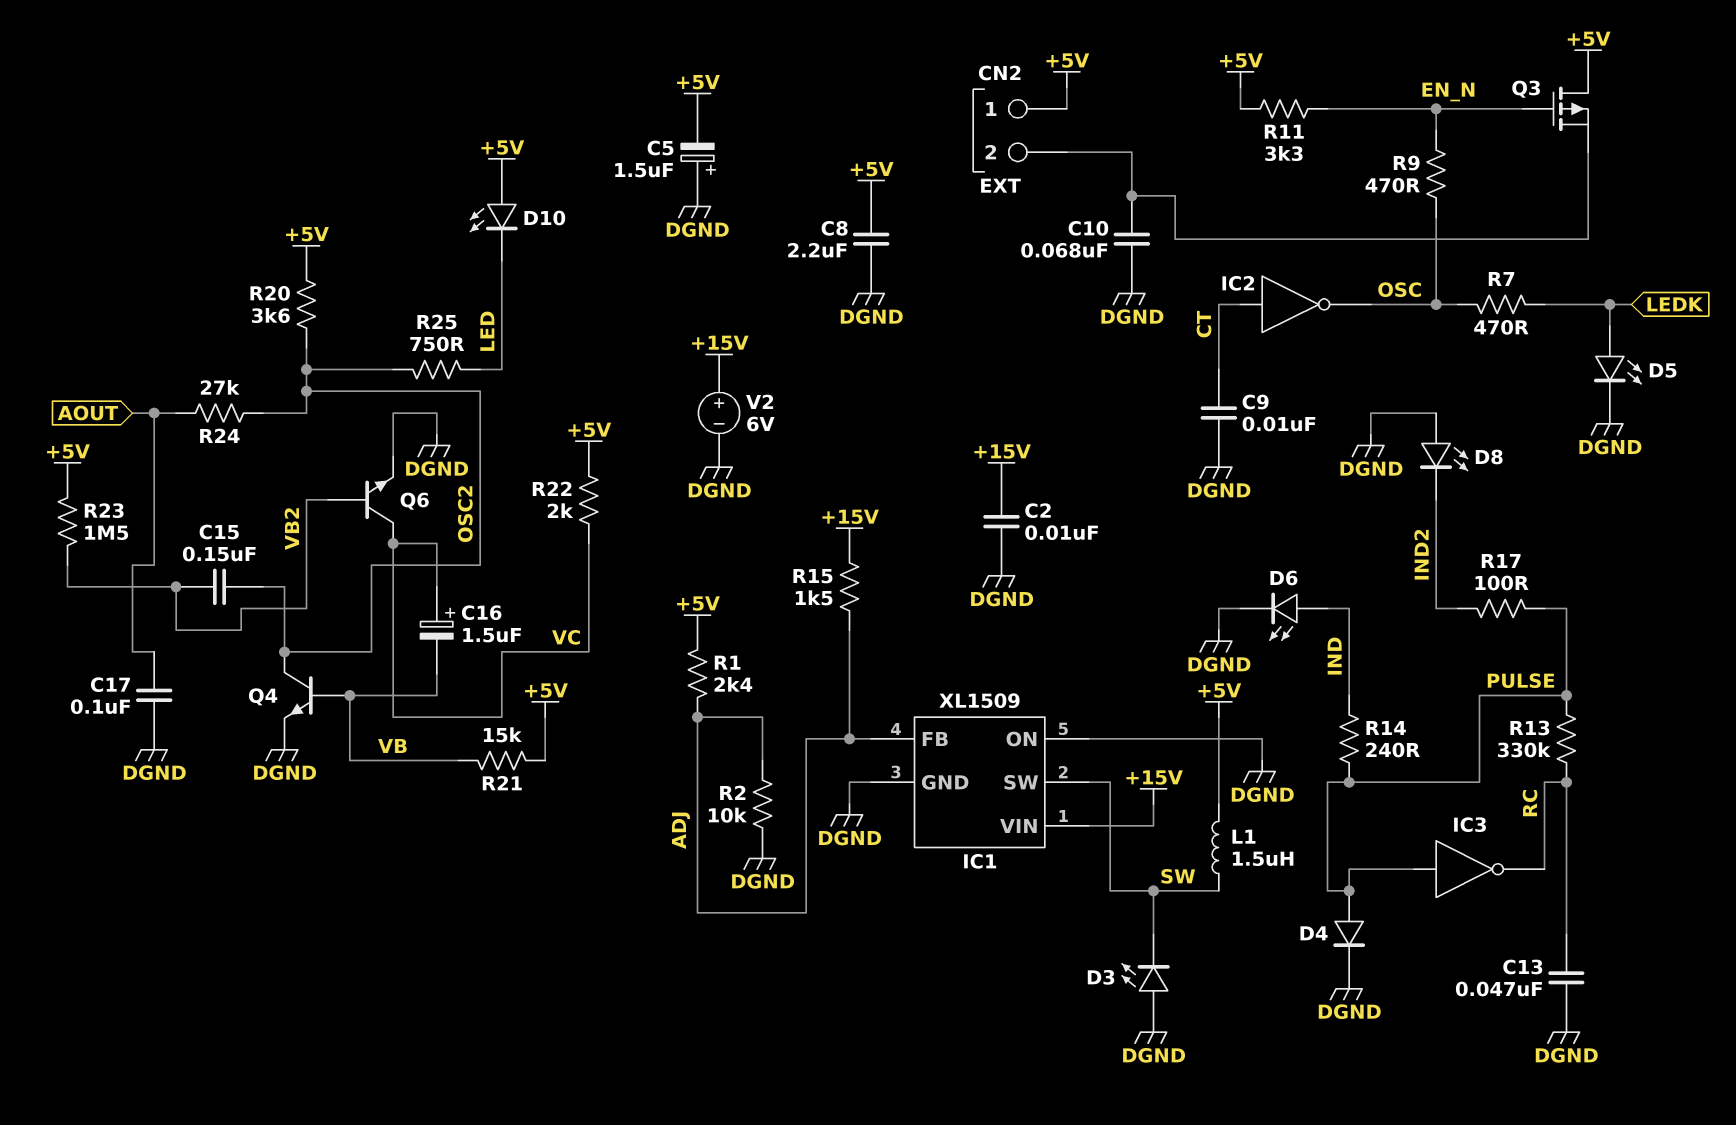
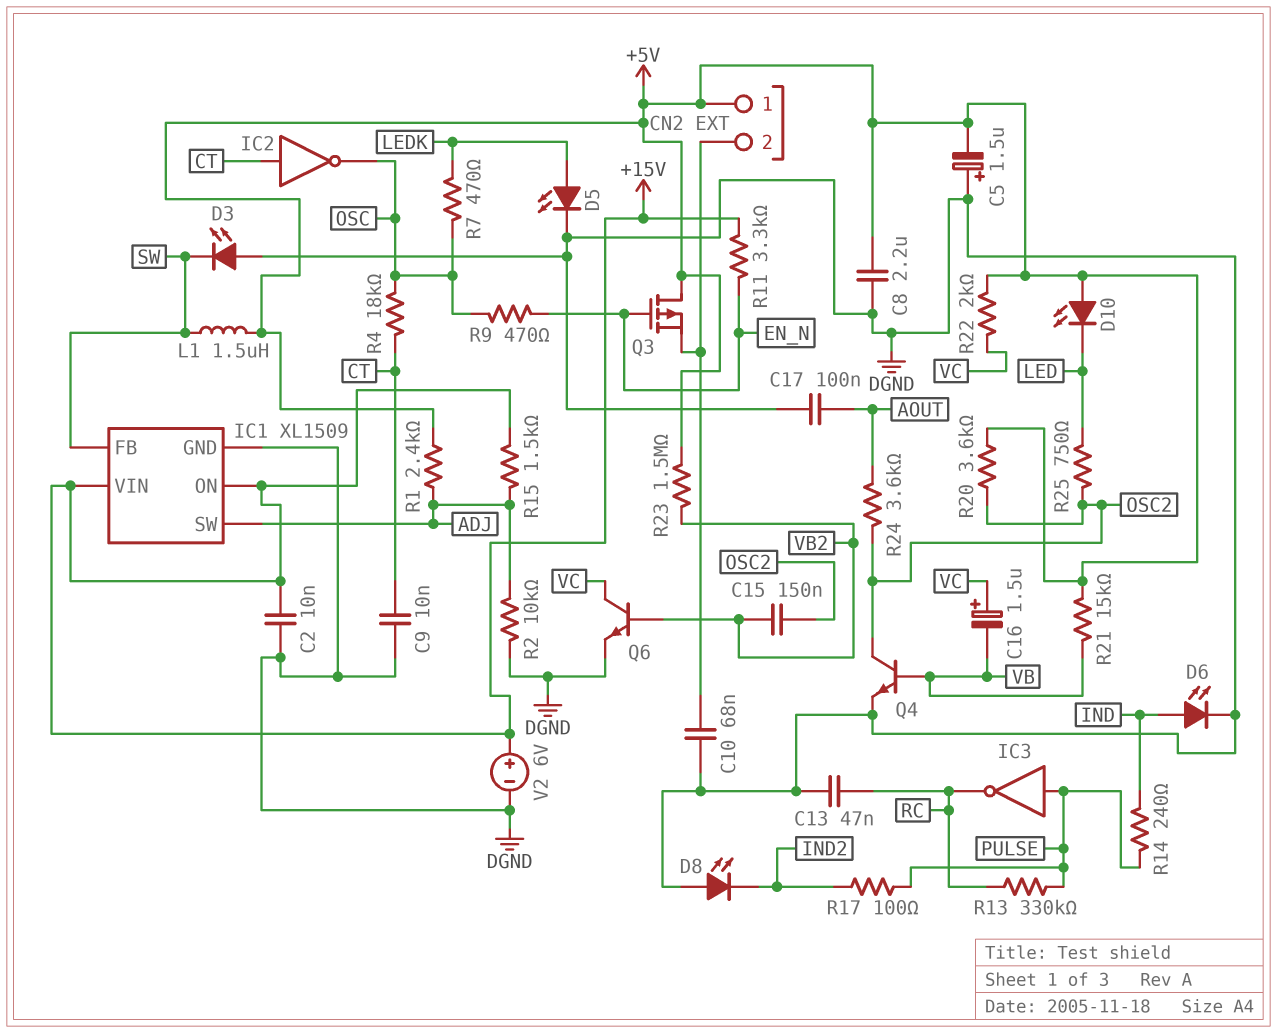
D4: diode (A PULSE, K DGND) -> none
IC1 pin FB: ADJ -> SW
IC1 pin ON: DGND -> +15V
IC1 pin SW: SW -> ADJ
R4: none -> 18k (CT, OSC)
R11: 3.3k (+5V, EN_N) -> 3.3k (+15V, EN_N)
R24: 27k (AOUT, OSC2) -> 3.6k (AOUT, OSC2)

